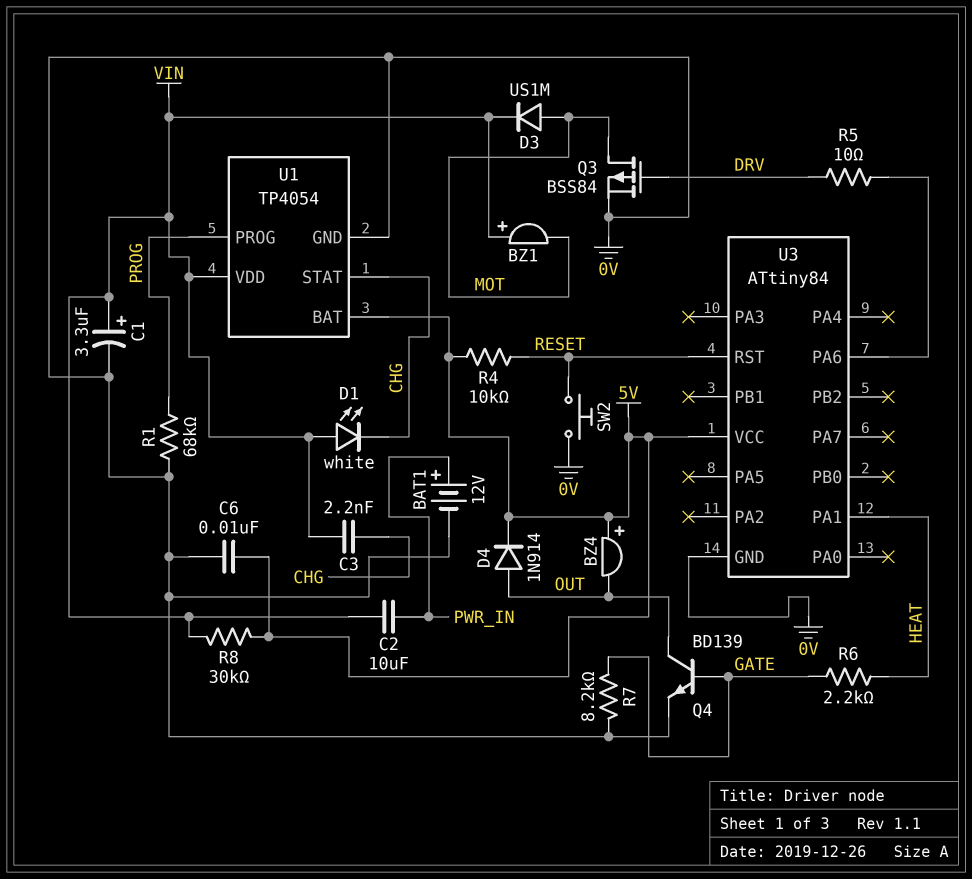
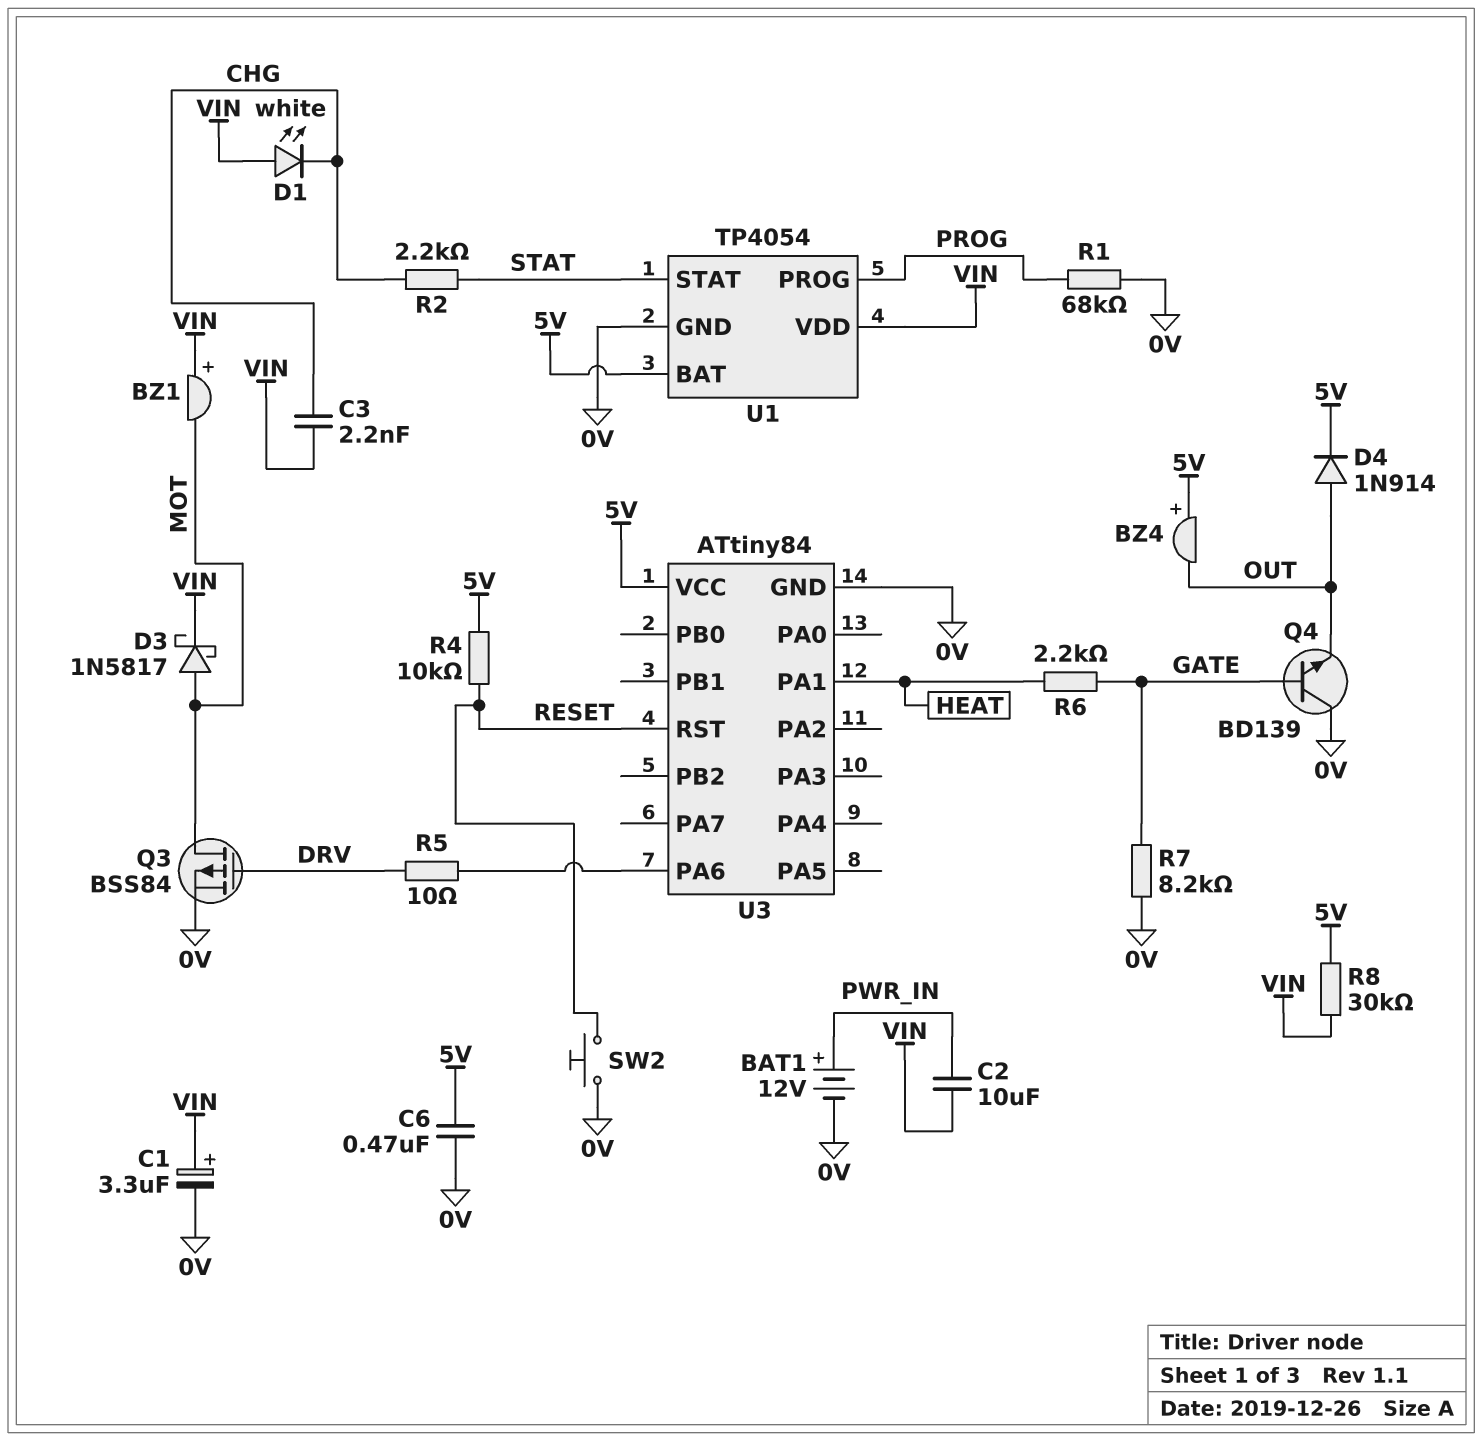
C6: 10nF (0V, 5V) -> 470nF (0V, 5V)
D3: diode US1M (A MOT, K VIN) -> schottky 1N5817 (A MOT, K VIN)
Q4: NPN BD139 (B GATE, C OUT, E 0V) -> NPN BD139 (B GATE, C 0V, E OUT)
R2: none -> 2.2k (CHG, STAT)
U1 pin STAT: CHG -> STAT

